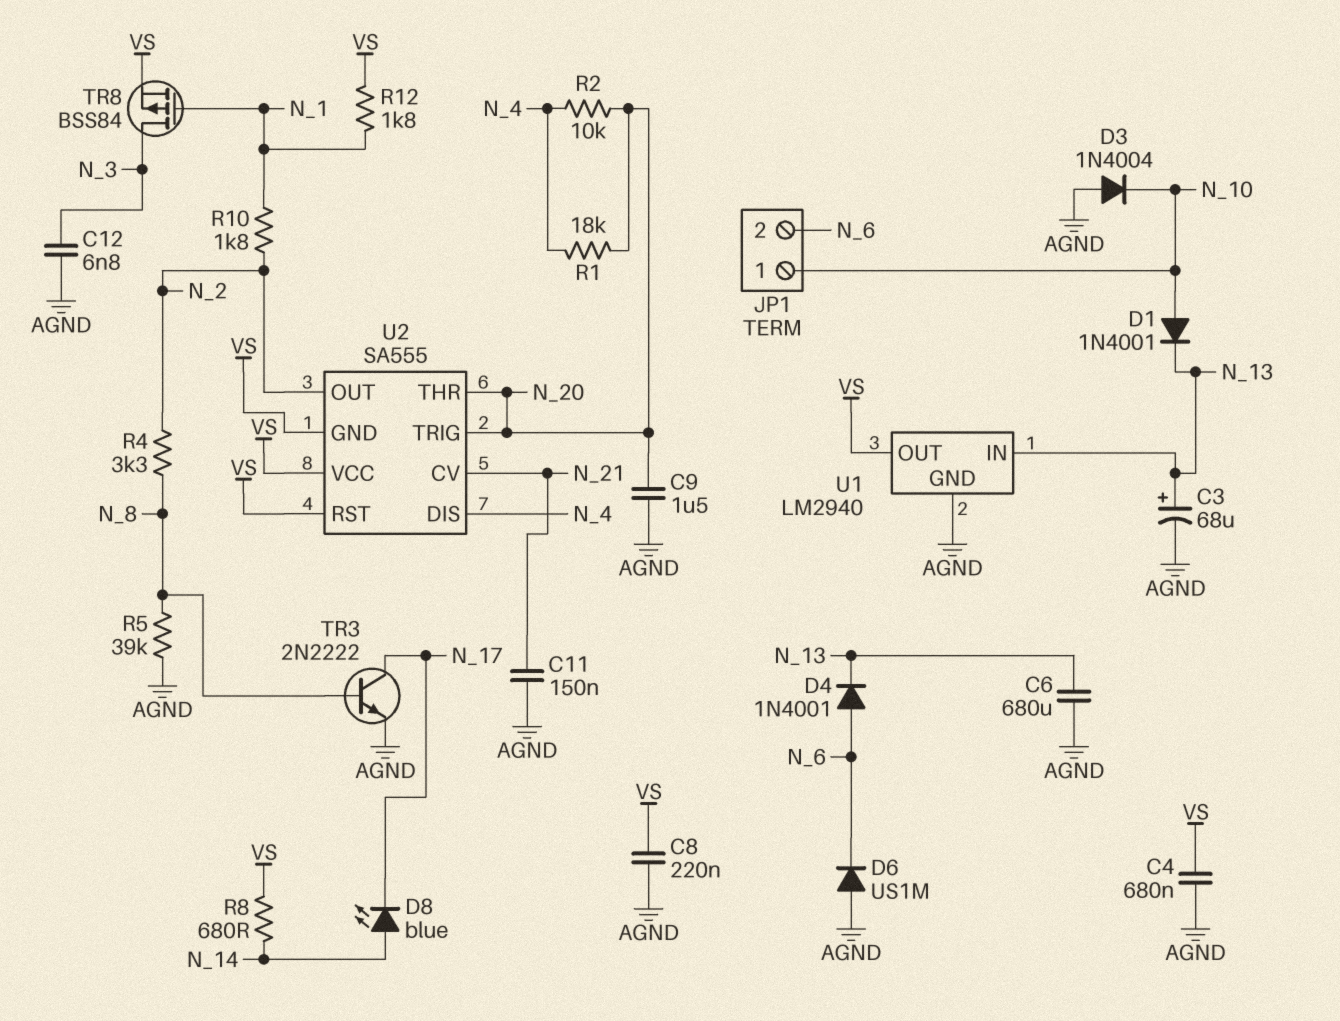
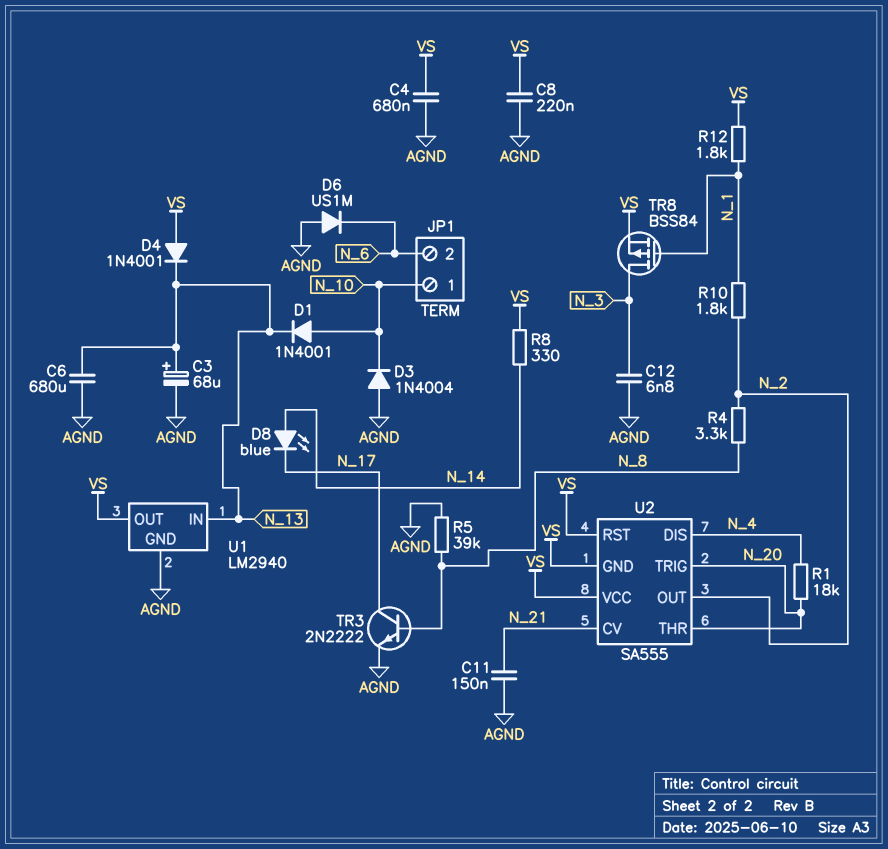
C9: 1.5uF (AGND, N_20) -> none
D4: diode 1N4001 (A N_6, K N_13) -> diode 1N4001 (A VS, K N_13)
R2: 10k (N_4, N_20) -> none
R8: 680 (N_14, VS) -> 330 (N_14, VS)

